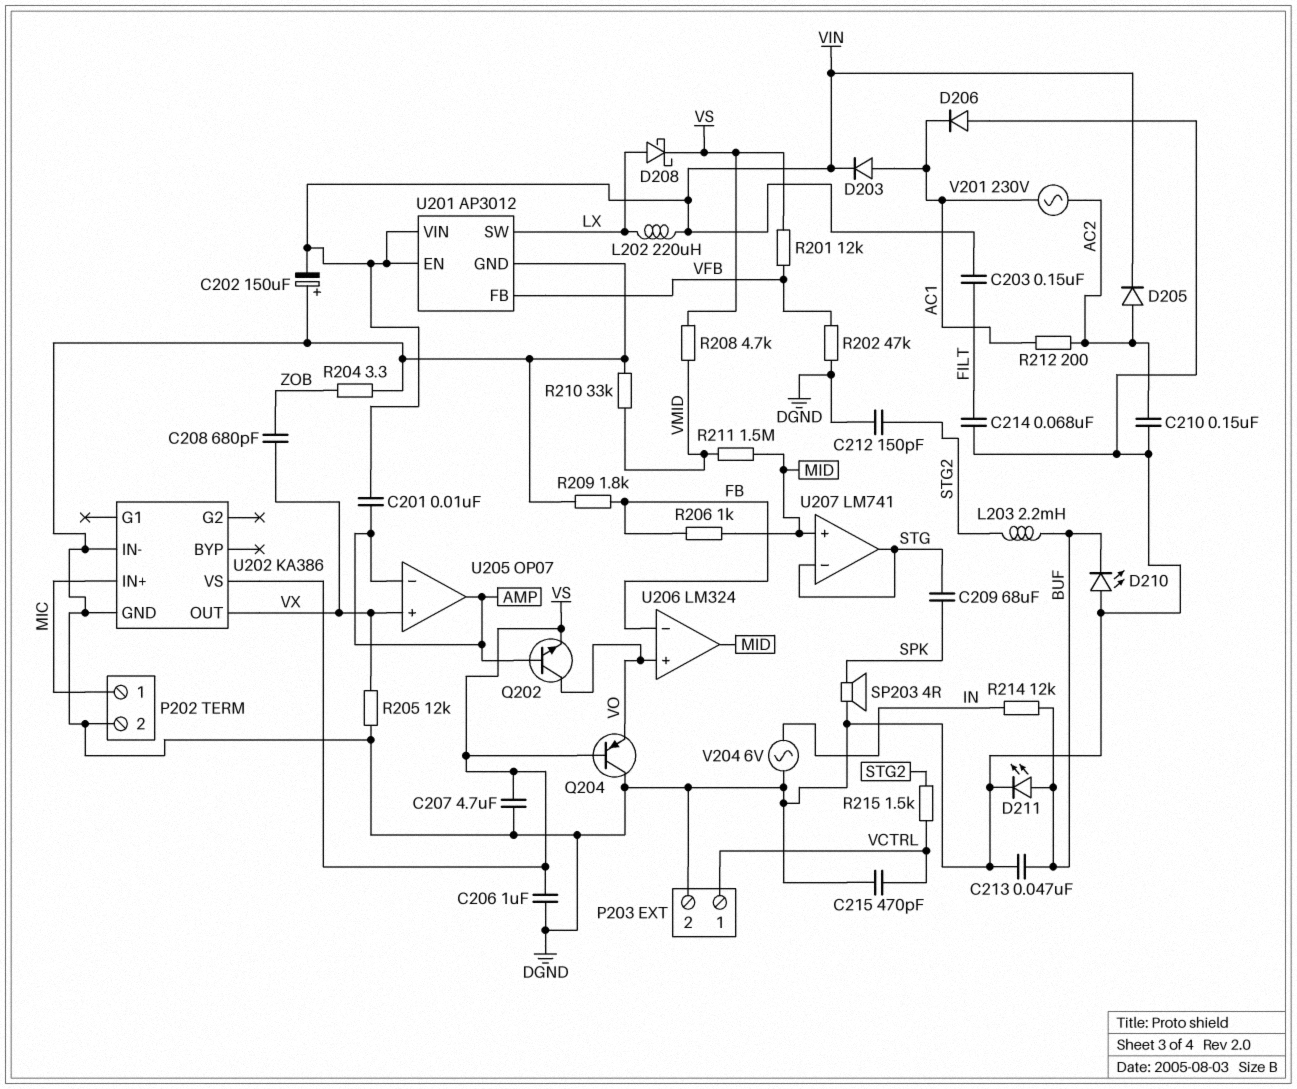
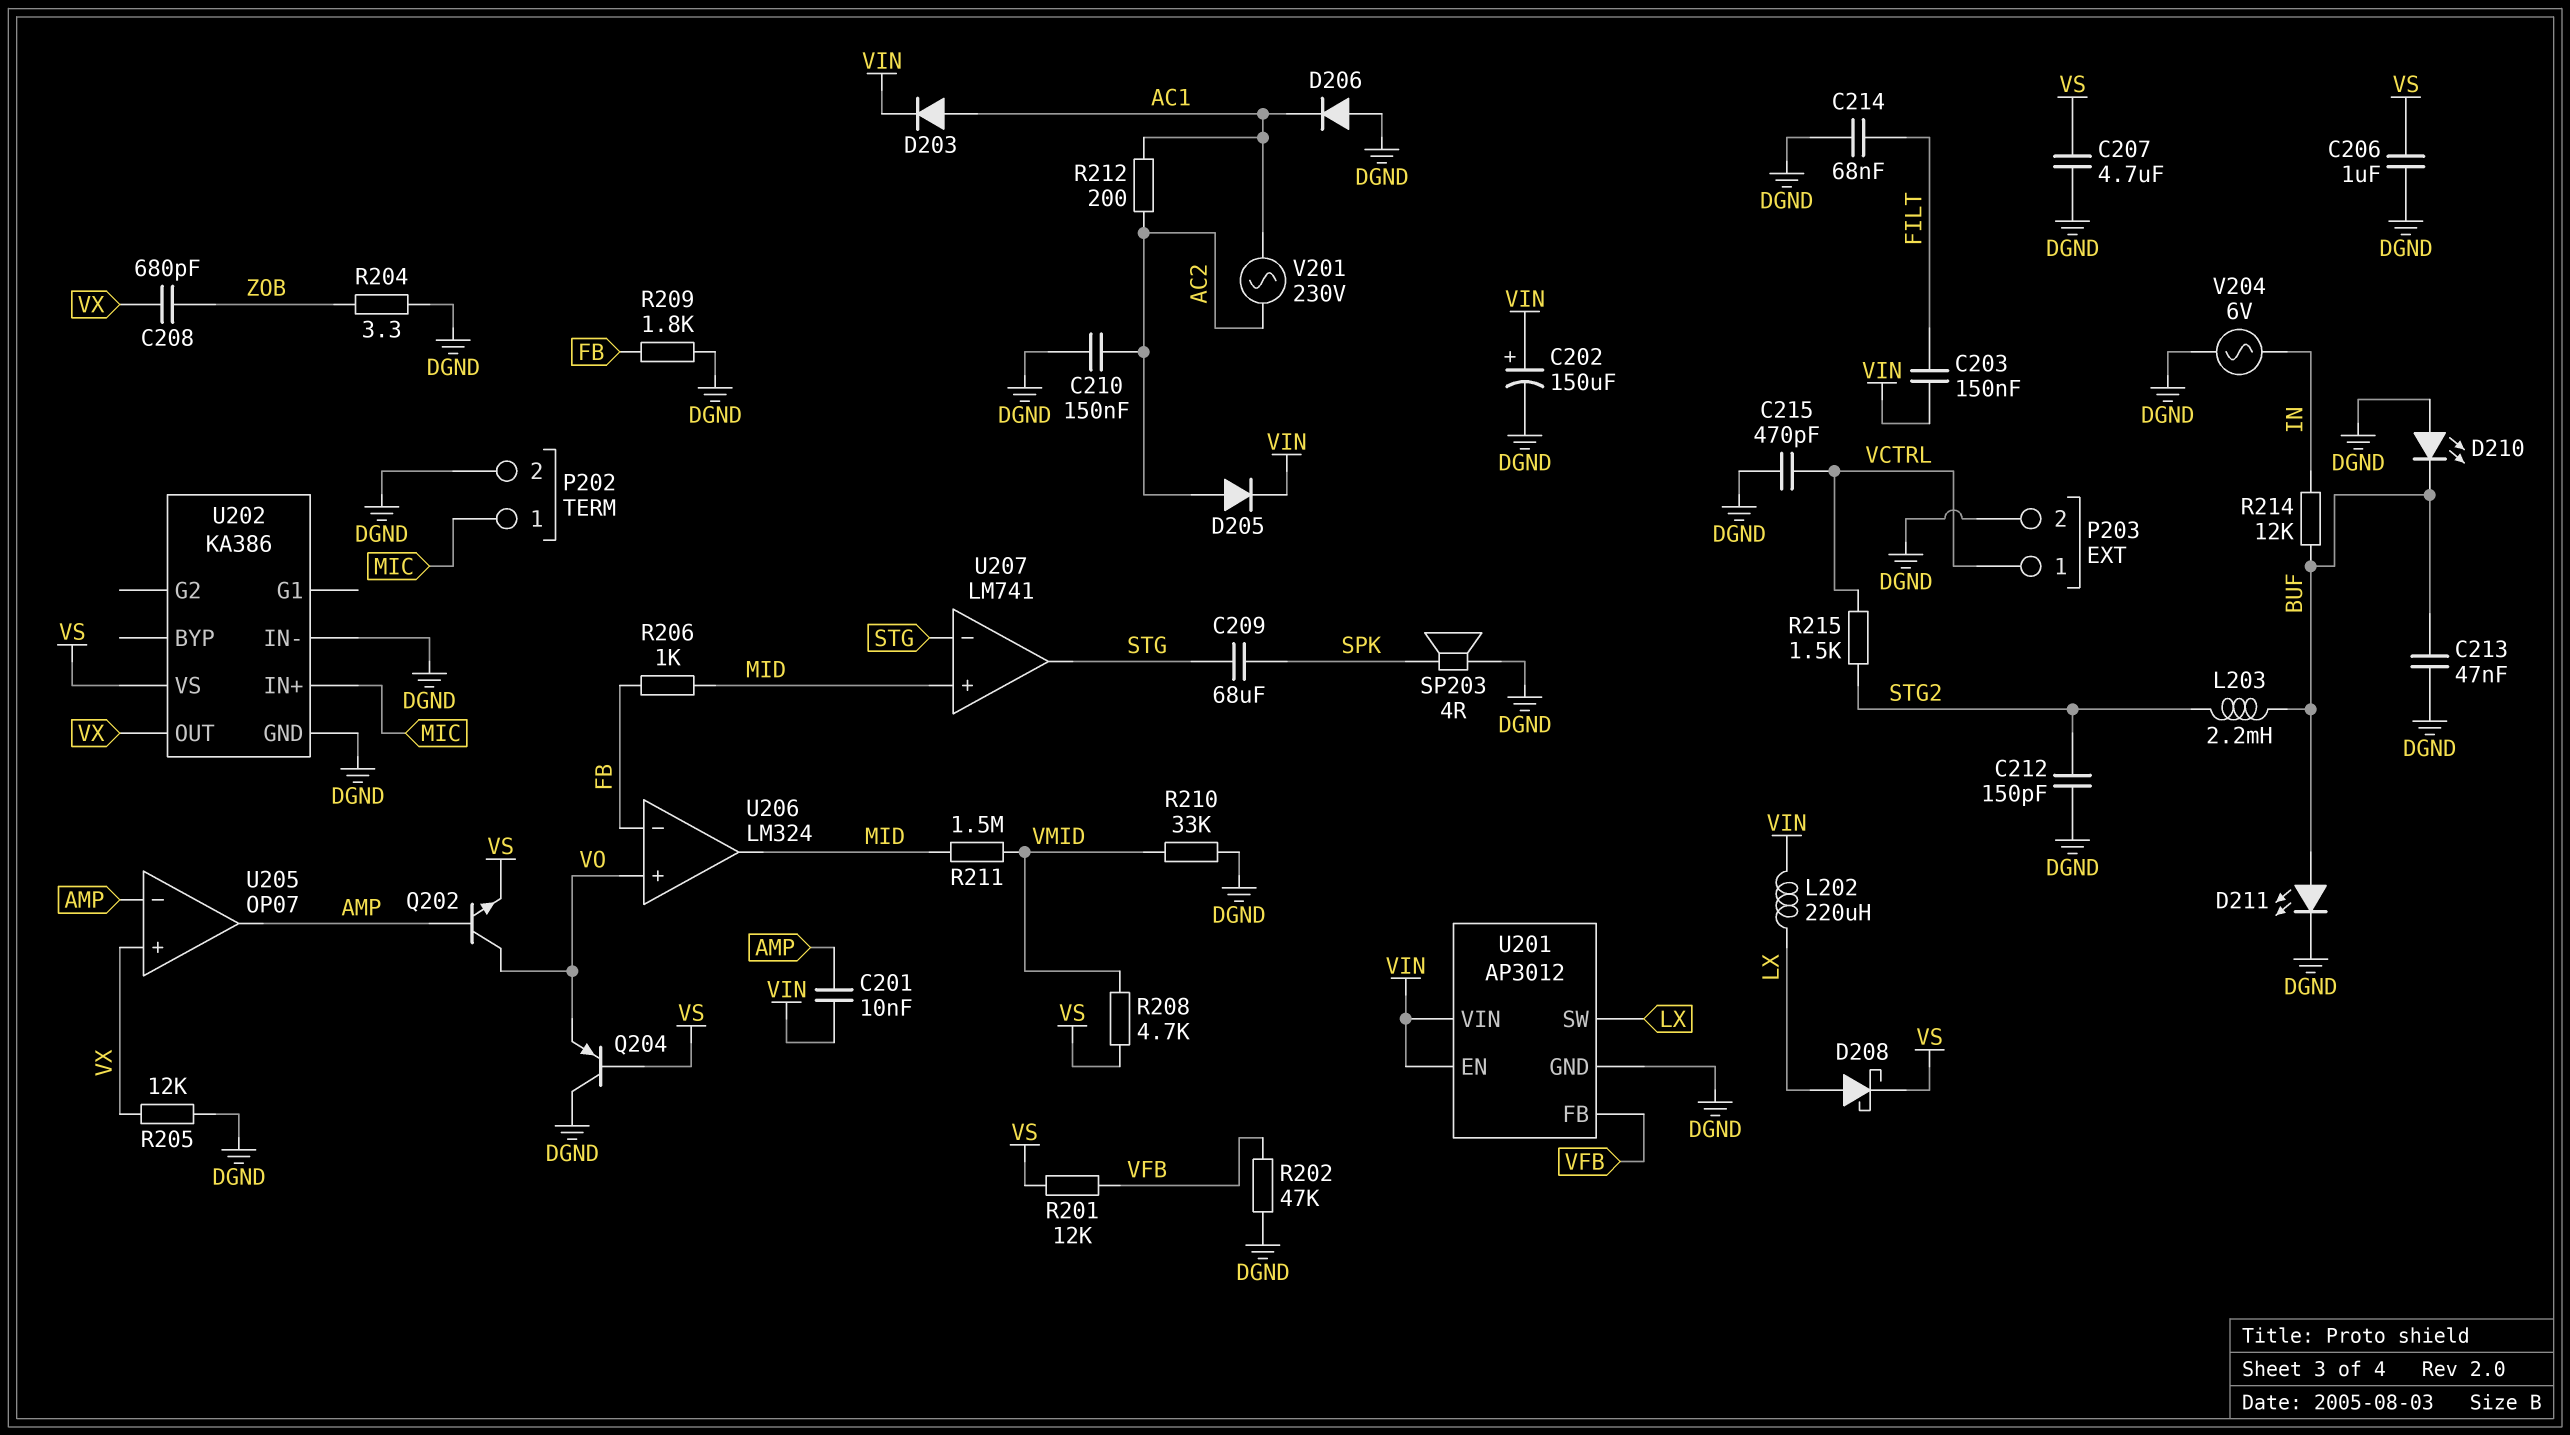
C202: 150uF (plus DGND, minus VIN) -> 150uF (plus VIN, minus DGND)

